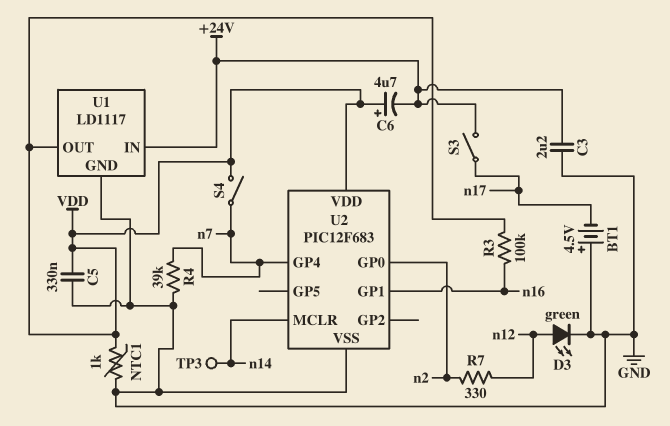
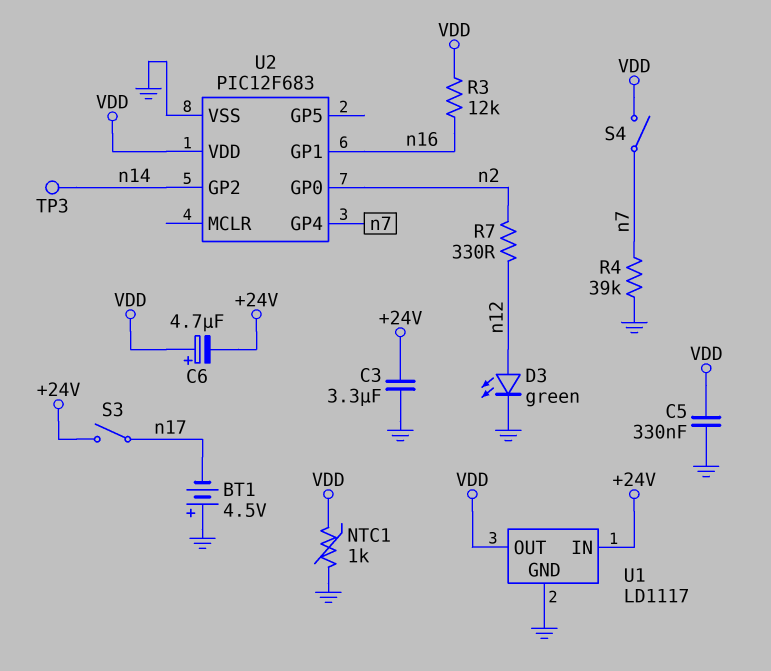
C3: 2.2uF (+24V, GND) -> 3.3uF (+24V, GND)
R3: 100k (VDD, n16) -> 12k (VDD, n16)
U2 pin GP2: none -> n14
U2 pin MCLR: n14 -> none

